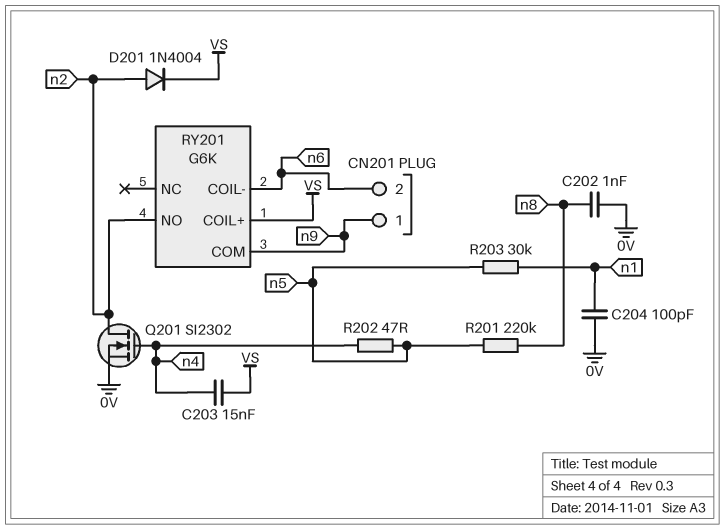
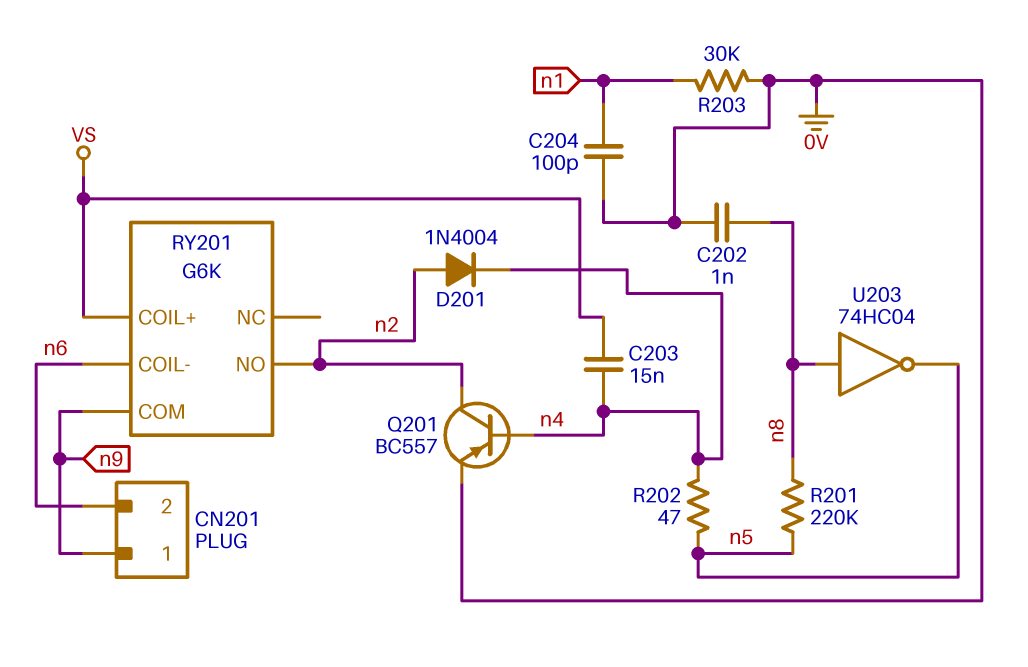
D201: diode 1N4004 (A n2, K VS) -> diode 1N4004 (A n2, K n4)
Q201: NMOS SI2302 (G n4, D n2, S 0V) -> PNP BC557 (B n4, C n2, E 0V)
R203: 30k (n1, n5) -> 30k (0V, n1)
U203: none -> NOT 74HC04 (in n8, out n5)

